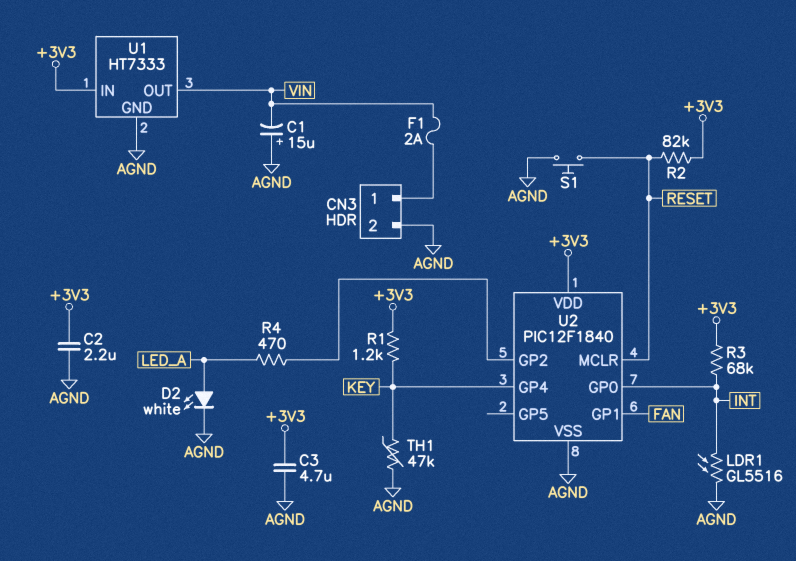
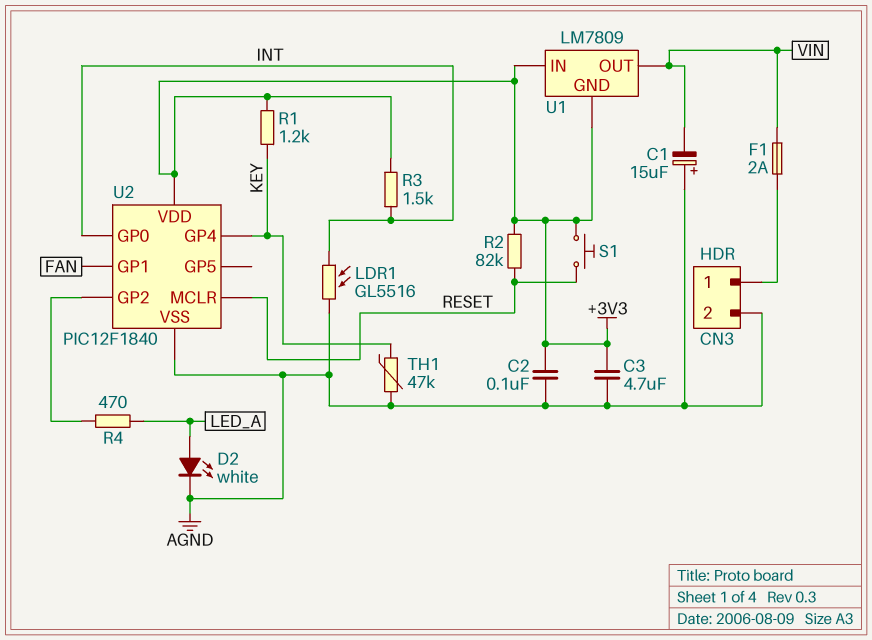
C2: 2.2uF (+3V3, AGND) -> 100nF (+3V3, AGND)
R3: 68k (+3V3, INT) -> 1.5k (+3V3, INT)
S1: button (AGND, RESET) -> button (+3V3, RESET)
U1: HT7333 -> LM7809
U1 pin GND: AGND -> +3V3

